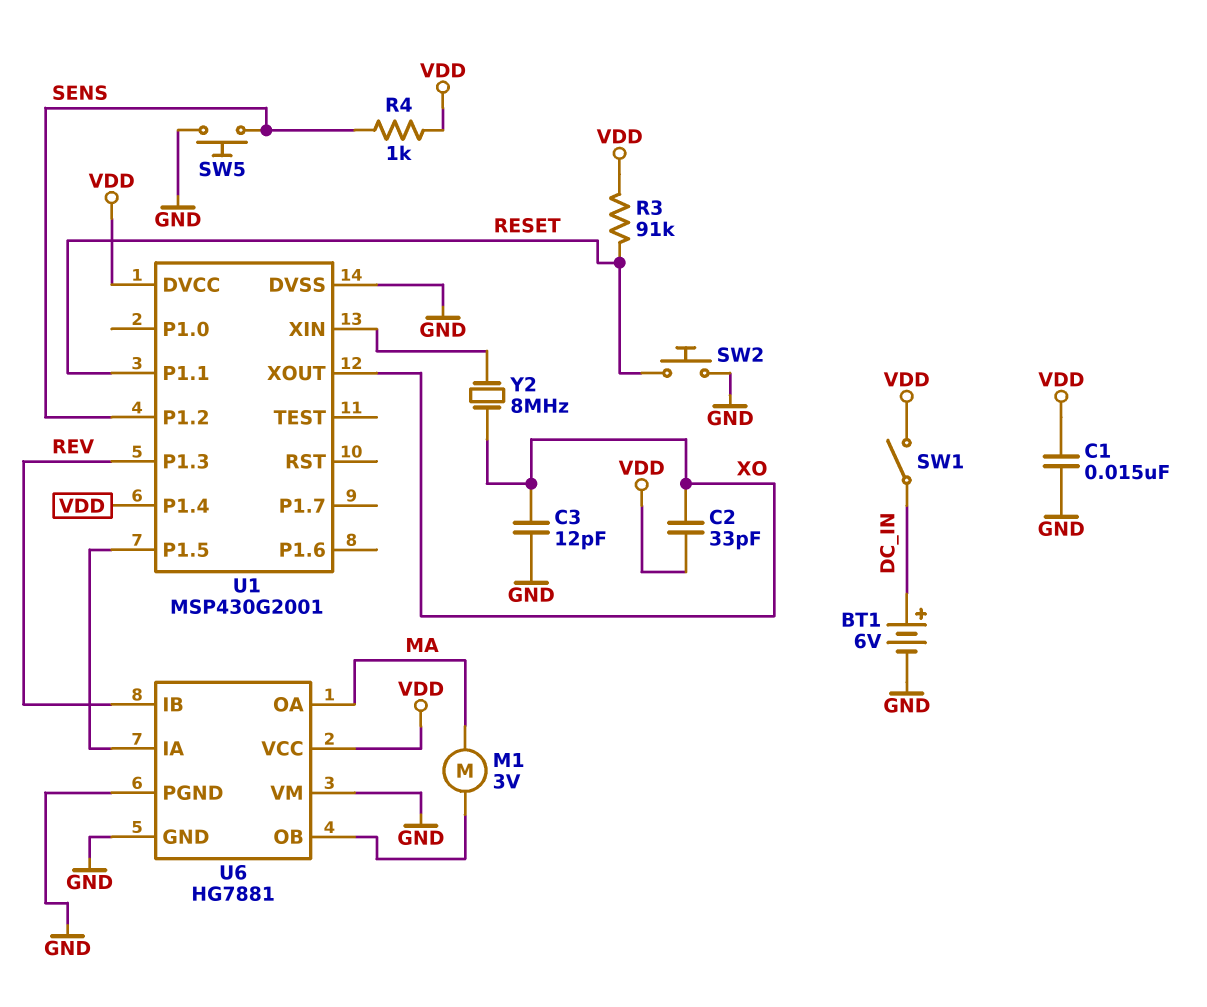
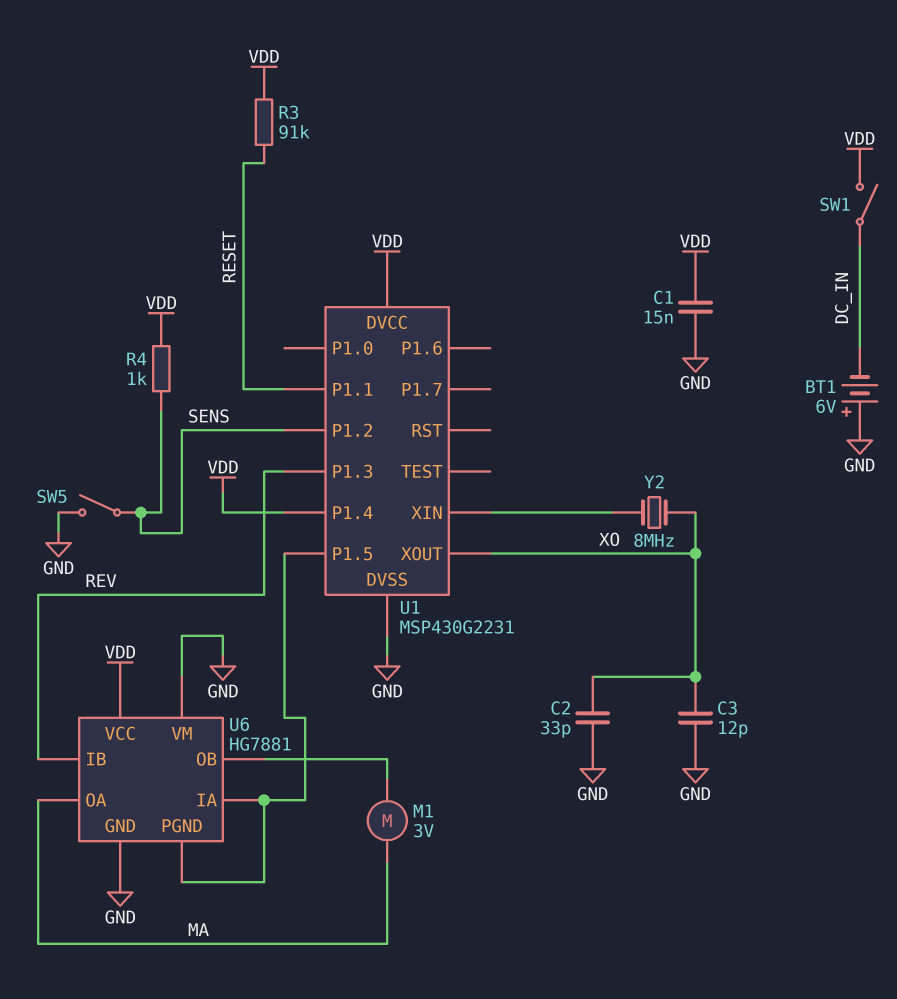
BT1: 6V (plus DC_IN, minus GND) -> 6V (plus GND, minus DC_IN)
C2: 33pF (VDD, XO) -> 33pF (GND, XO)
SW2: button (GND, RESET) -> none
SW5: button (GND, SENS) -> switch (GND, SENS)
U1: MSP430G2001 -> MSP430G2231
U6 pin PGND: GND -> U1/P1.5

